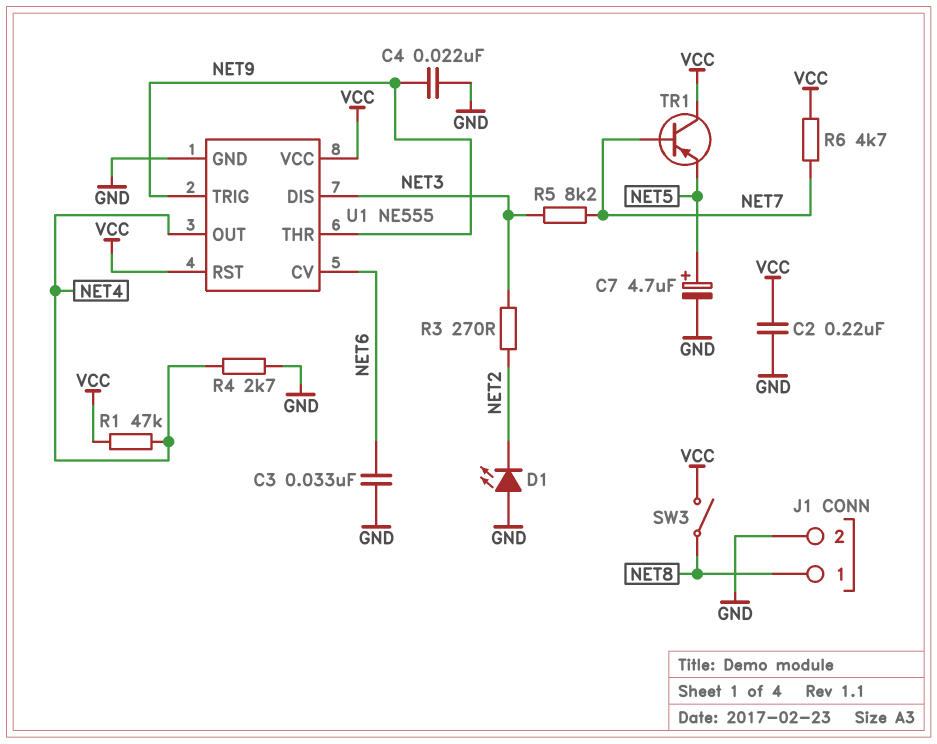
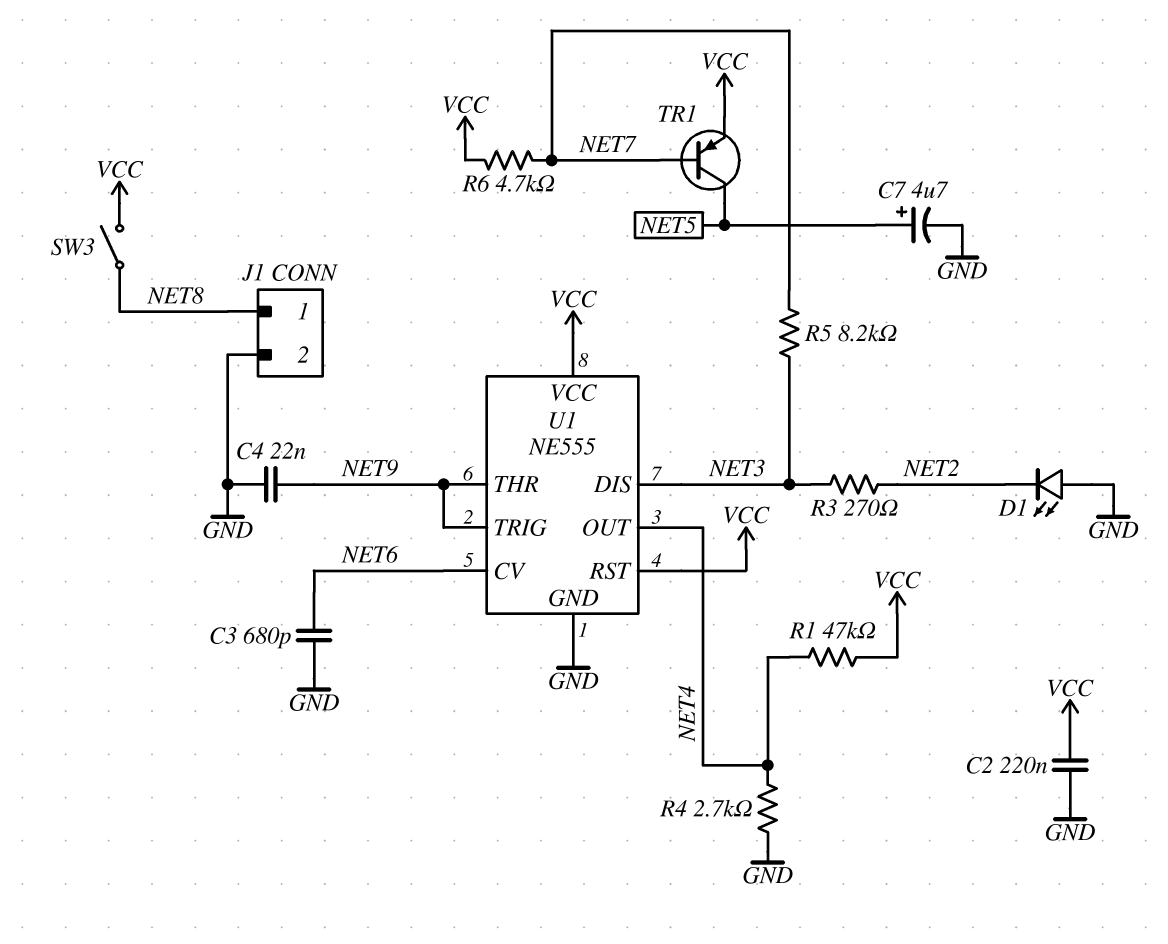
C3: 33nF (GND, NET6) -> 680pF (GND, NET6)
TR1: PNP (B NET7, C VCC, E NET5) -> PNP (B NET7, C NET5, E VCC)

